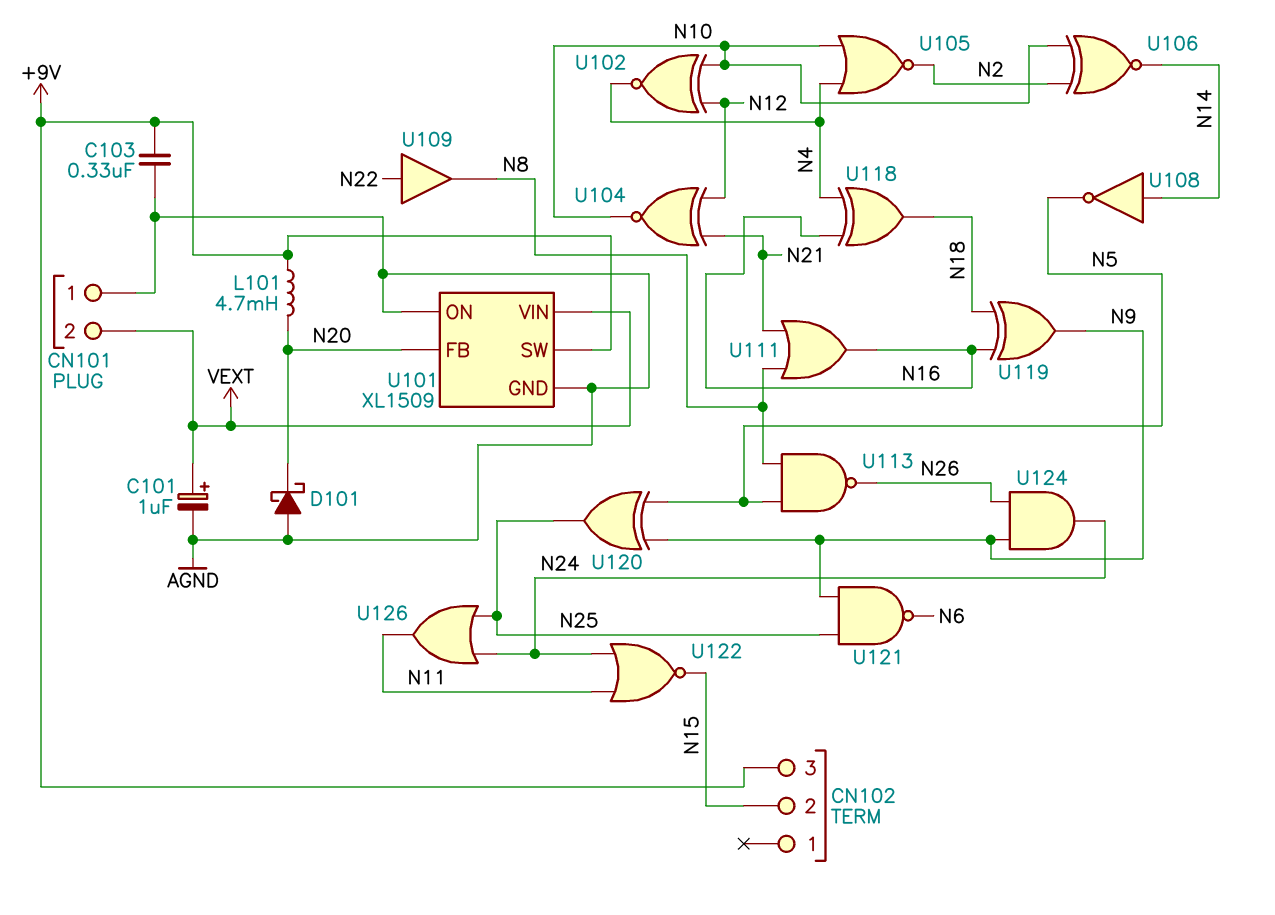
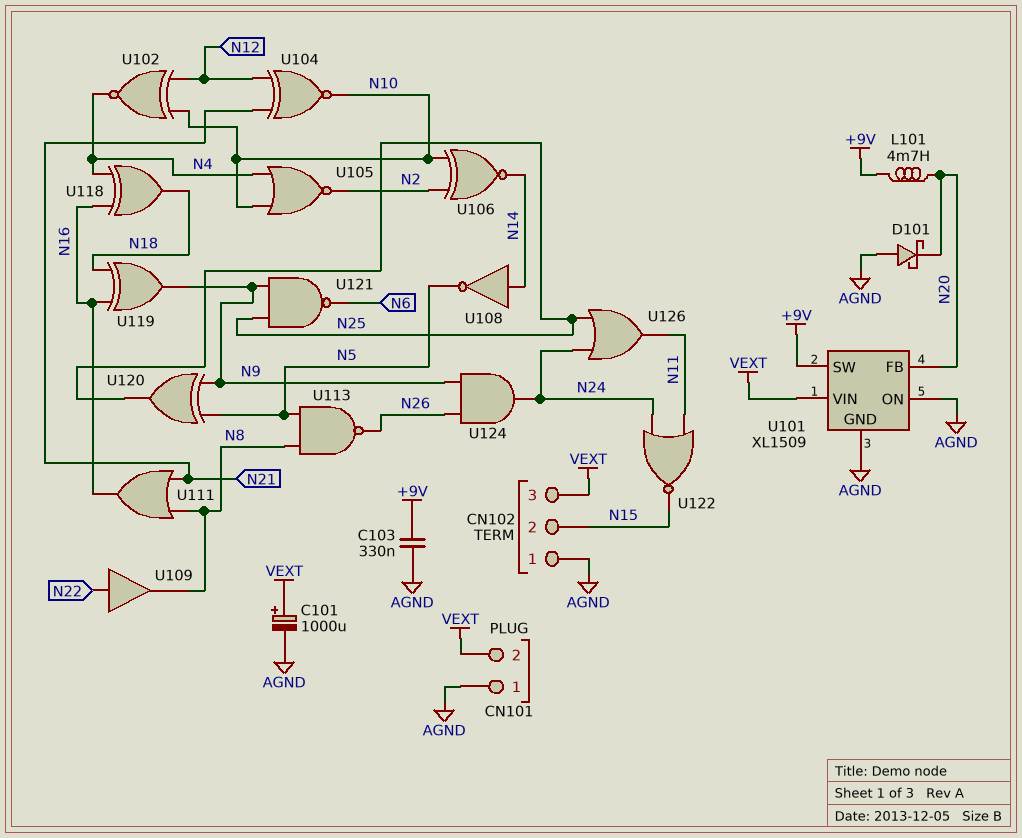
C101: 1uF (plus VEXT, minus AGND) -> 1000uF (plus VEXT, minus AGND)
CN102 pin 1: none -> AGND
CN102 pin 3: +9V -> VEXT

